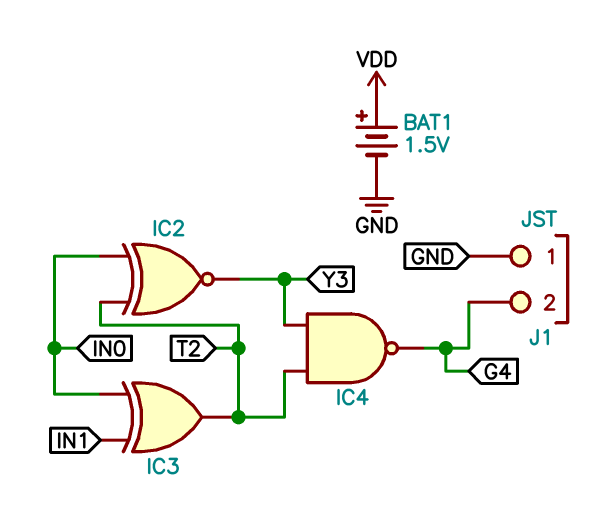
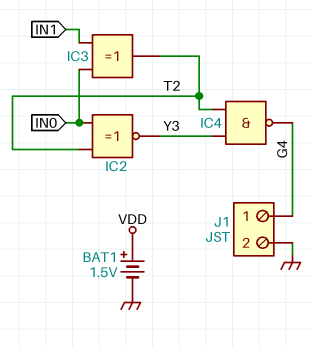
J1 pin 1: GND -> G4
J1 pin 2: G4 -> GND

